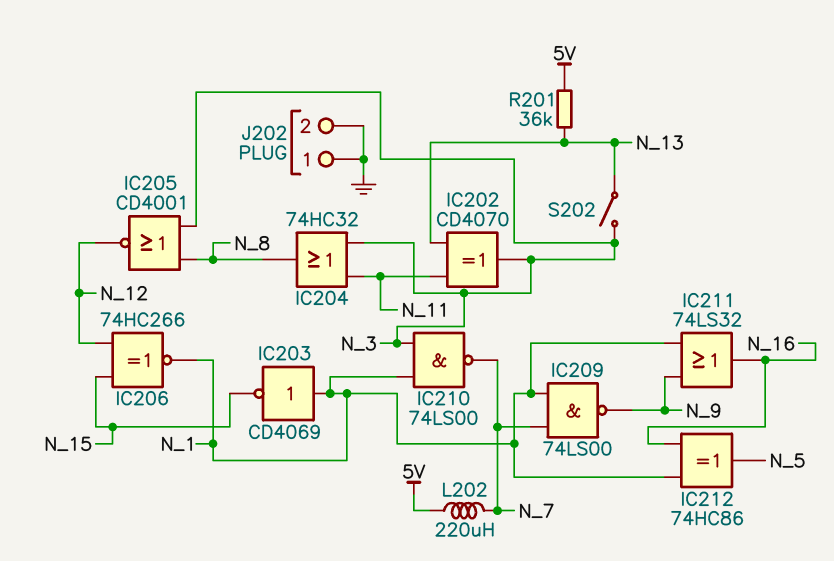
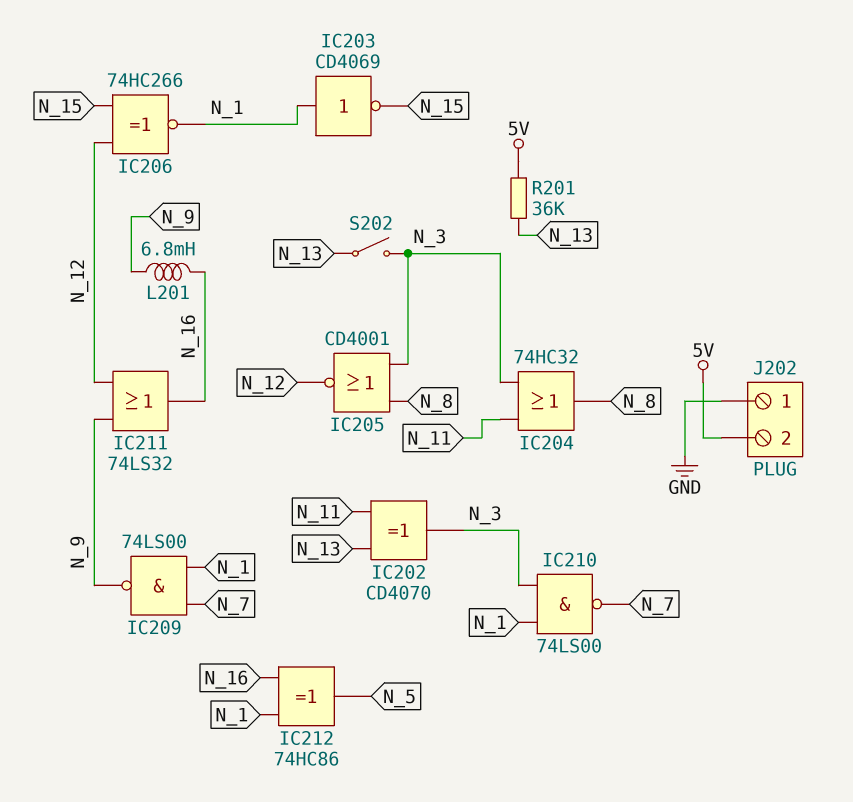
IC211: OR 74LS32 (in N_1, in N_9, out N_16) -> OR 74LS32 (in N_9, in N_12, out N_16)
J202 pin 2: GND -> 5V
L201: none -> 6.8mH (N_9, N_16)
L202: 220uH (5V, N_7) -> none

